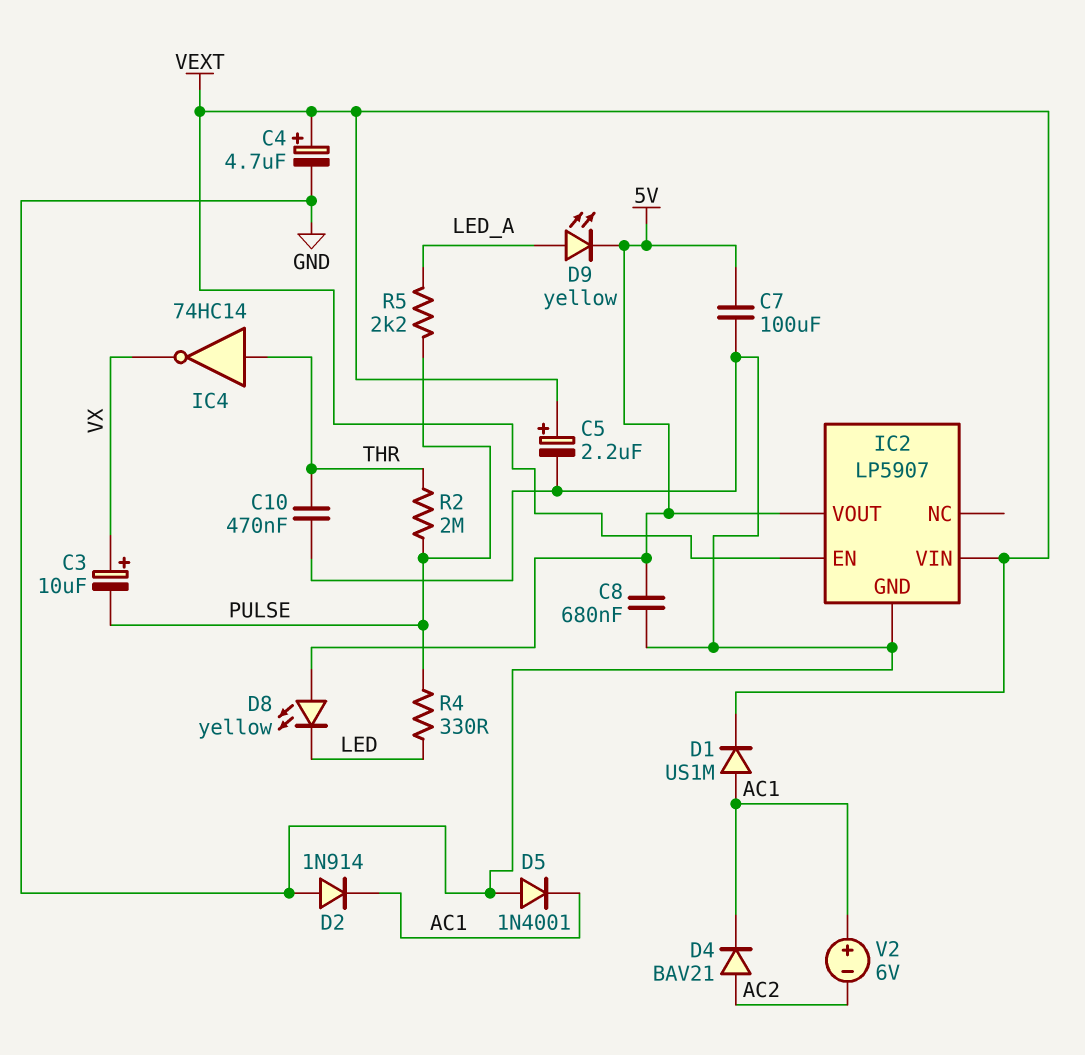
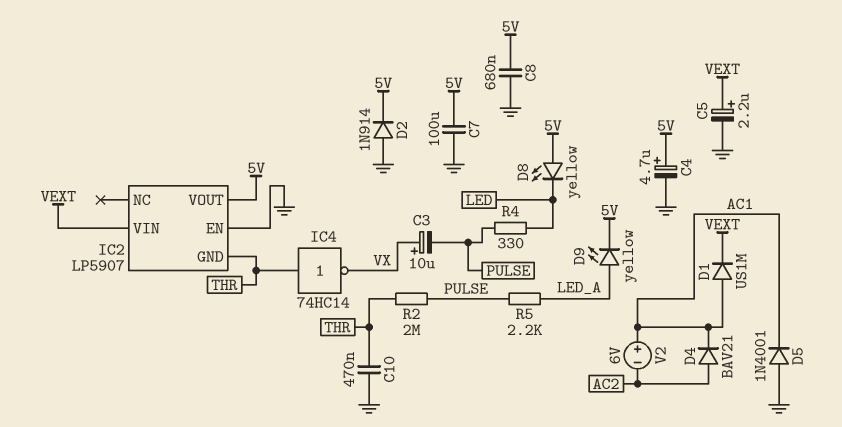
C4: 4.7uF (plus VEXT, minus GND) -> 4.7uF (plus 5V, minus GND)
D2: diode 1N914 (A GND, K AC1) -> diode 1N914 (A GND, K 5V)
IC2 pin EN: VEXT -> GND
IC2 pin GND: GND -> THR

